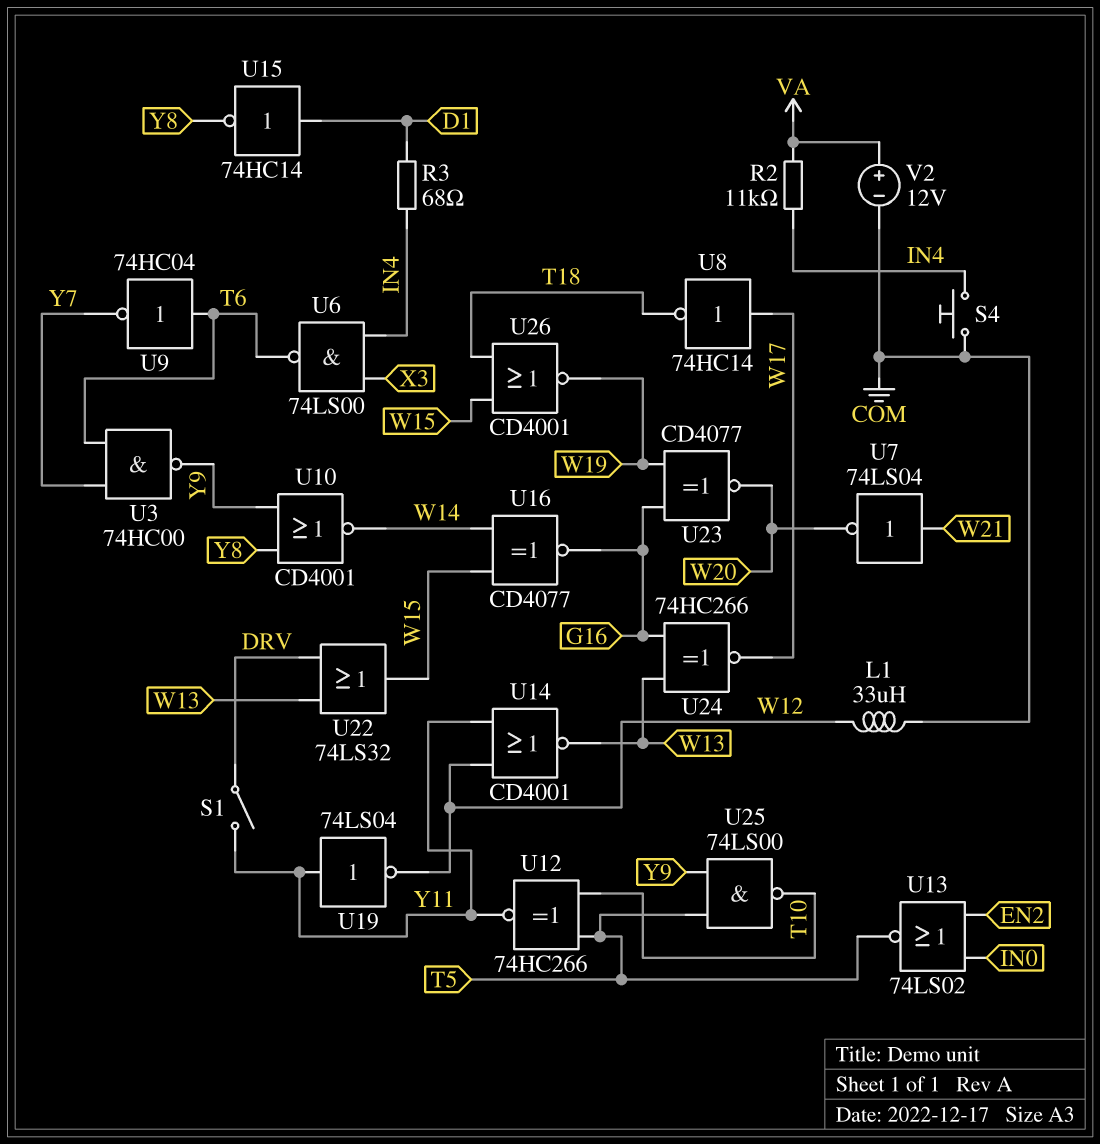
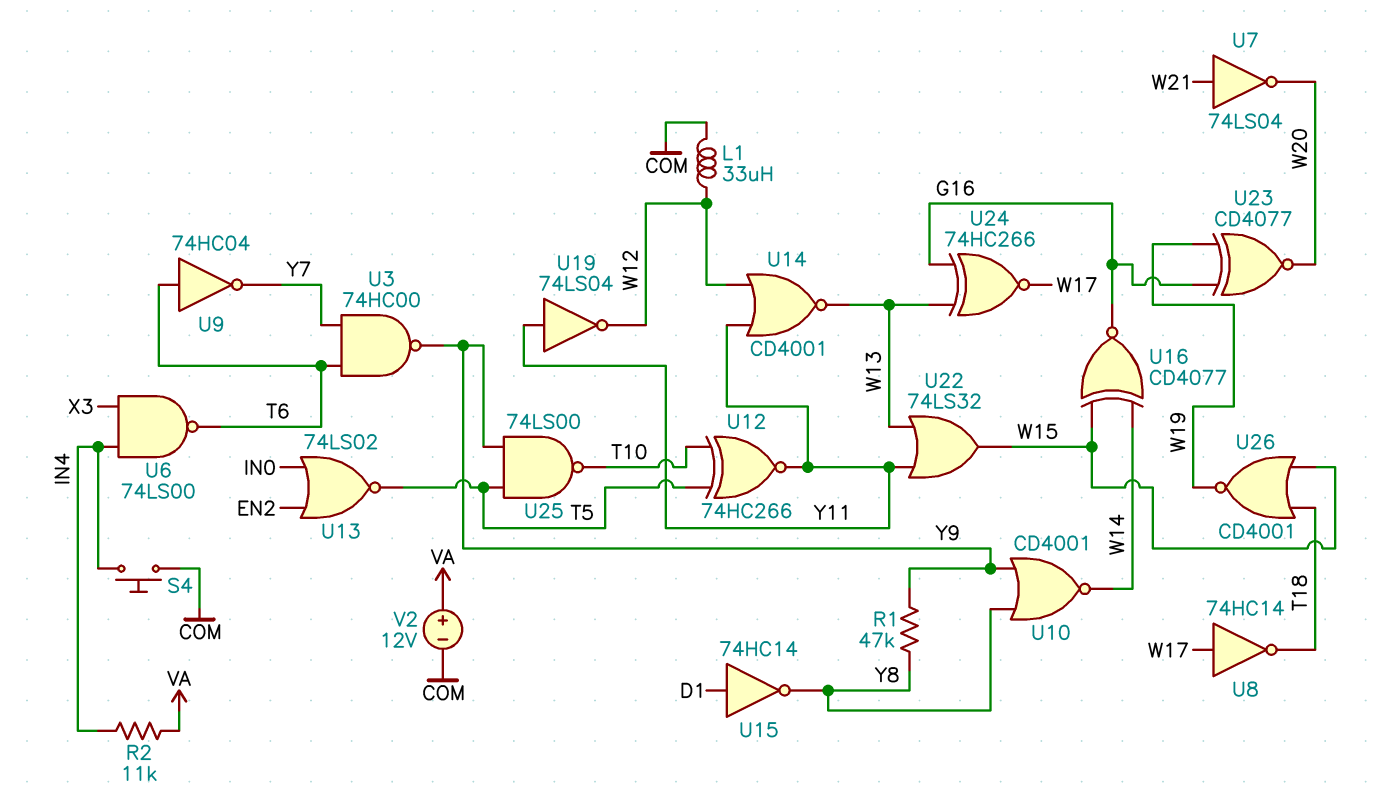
R1: none -> 47k (Y8, Y9)
R3: 68 (D1, IN4) -> none
S1: switch (DRV, Y11) -> none
U22: OR 74LS32 (in DRV, in W13, out W15) -> OR 74LS32 (in W13, in Y11, out W15)

